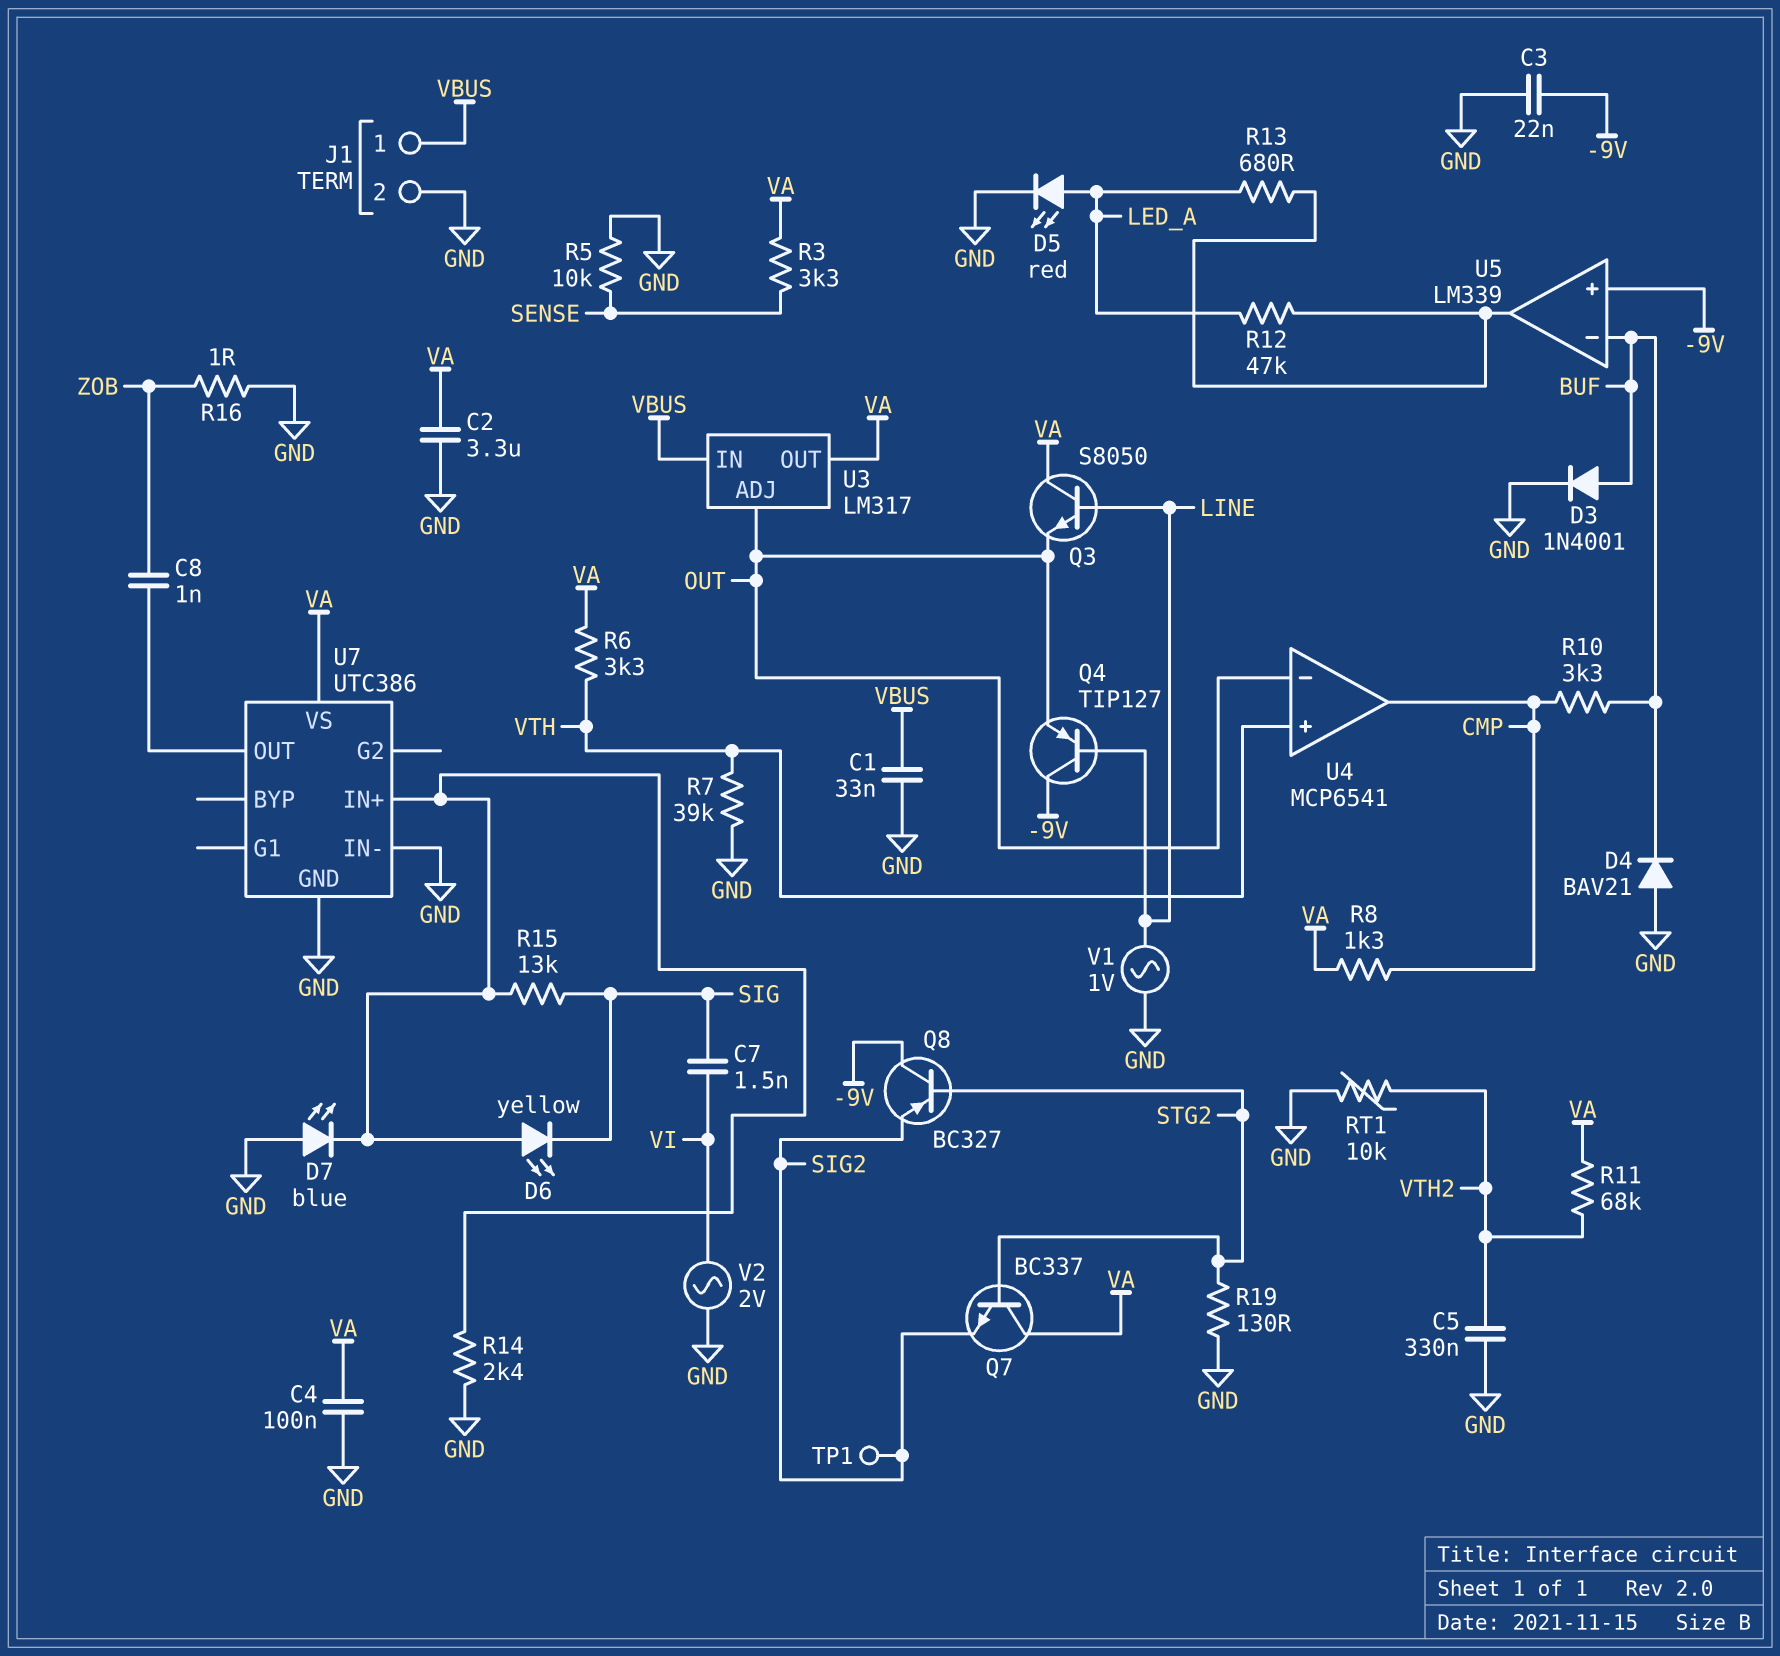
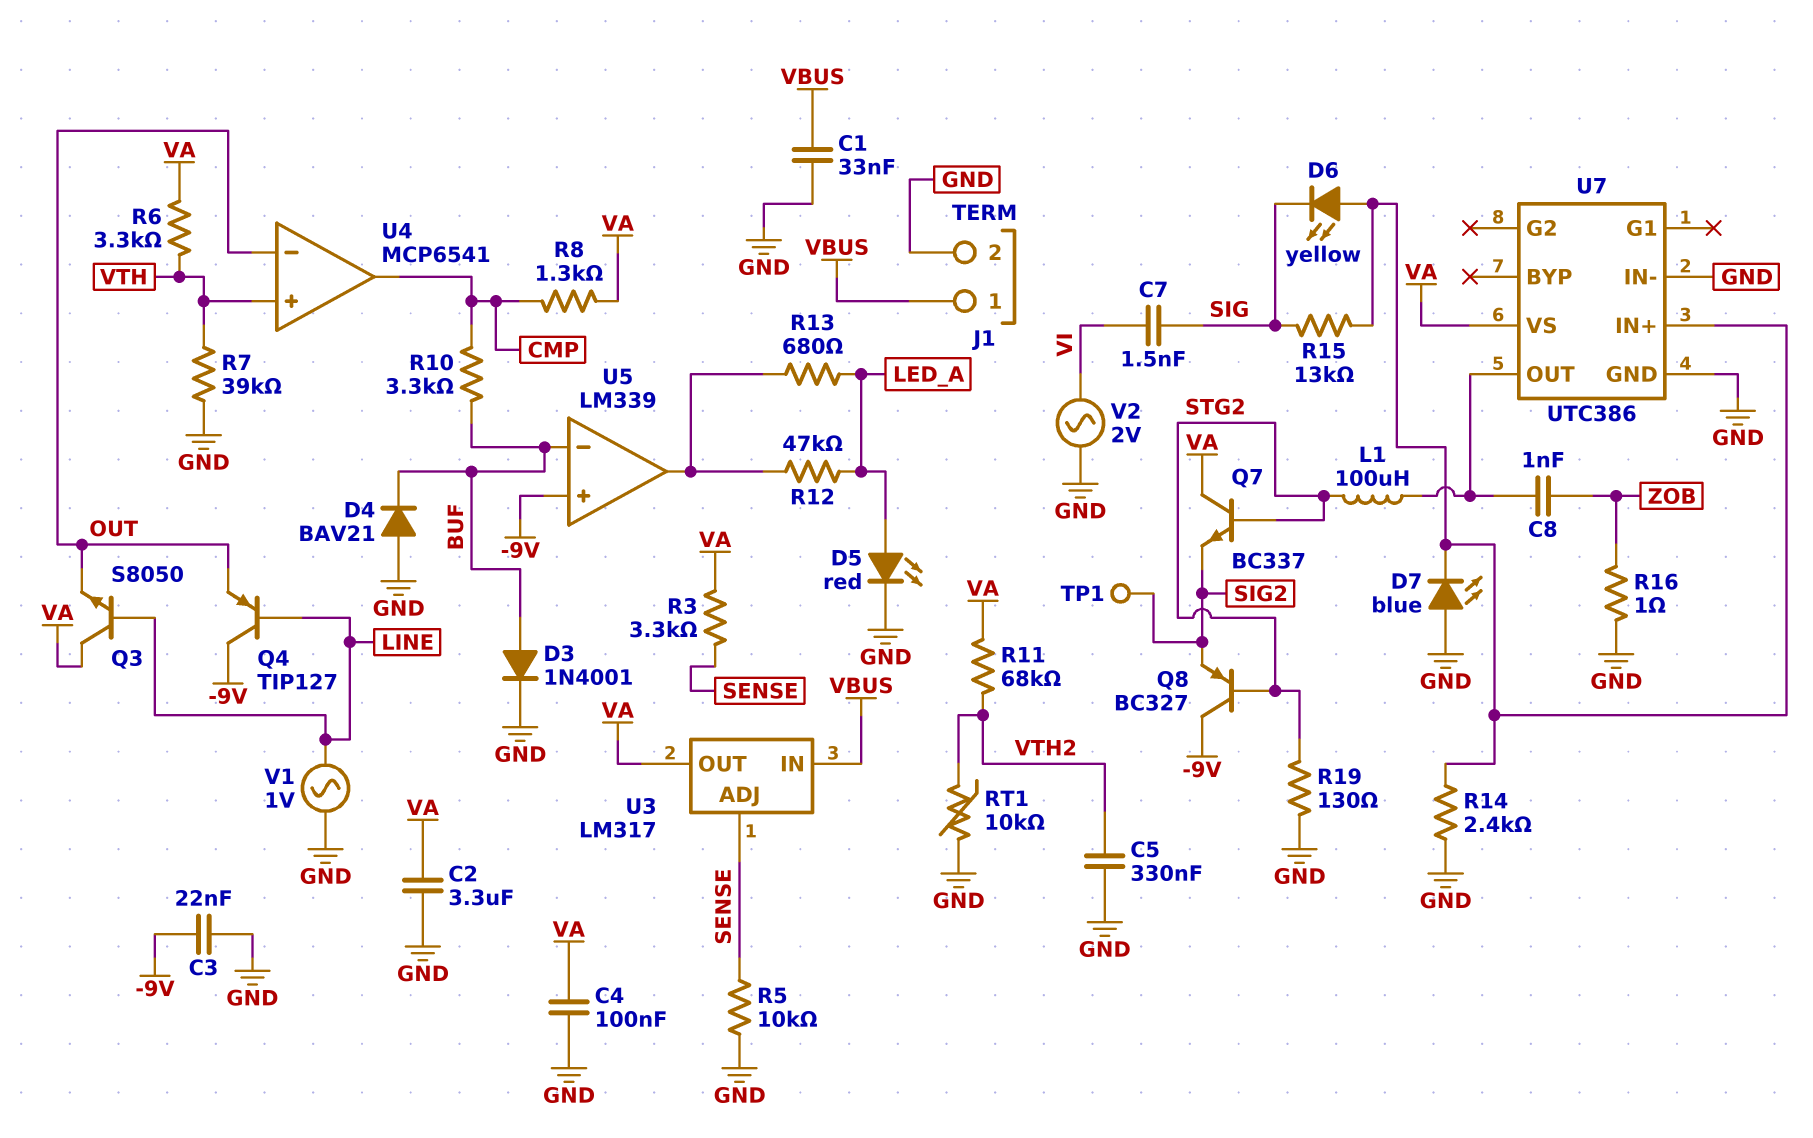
L1: none -> 100uH (STG2, U7/OUT)
U3 pin ADJ: OUT -> SENSE

